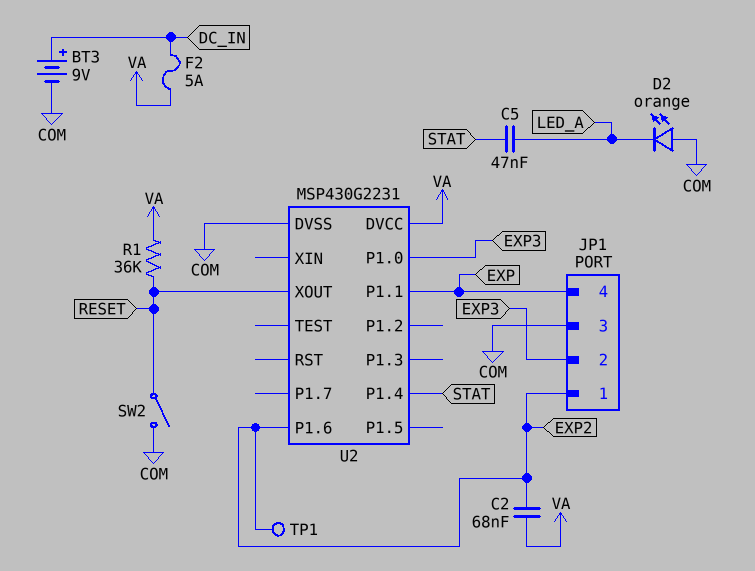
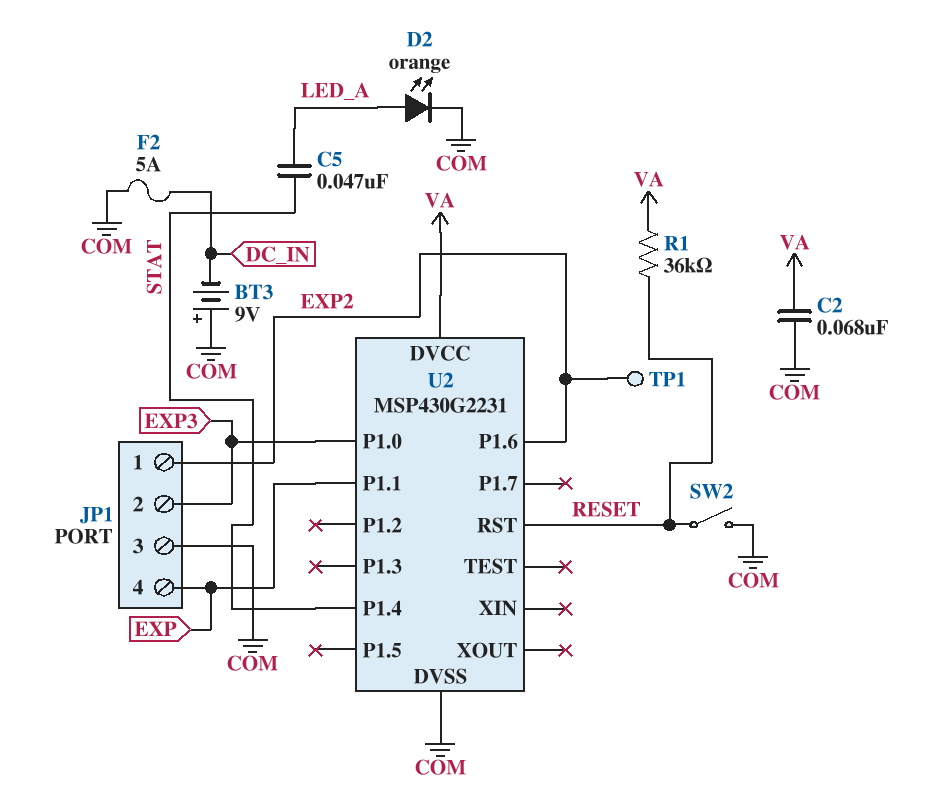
BT3: 9V (plus DC_IN, minus COM) -> 9V (plus COM, minus DC_IN)
C2: 68nF (EXP2, VA) -> 68nF (COM, VA)
D2: LED orange (A COM, K LED_A) -> LED orange (A LED_A, K COM)
F2: 5A (DC_IN, VA) -> 5A (COM, DC_IN)
U2 pin RST: none -> RESET
U2 pin XOUT: RESET -> none

